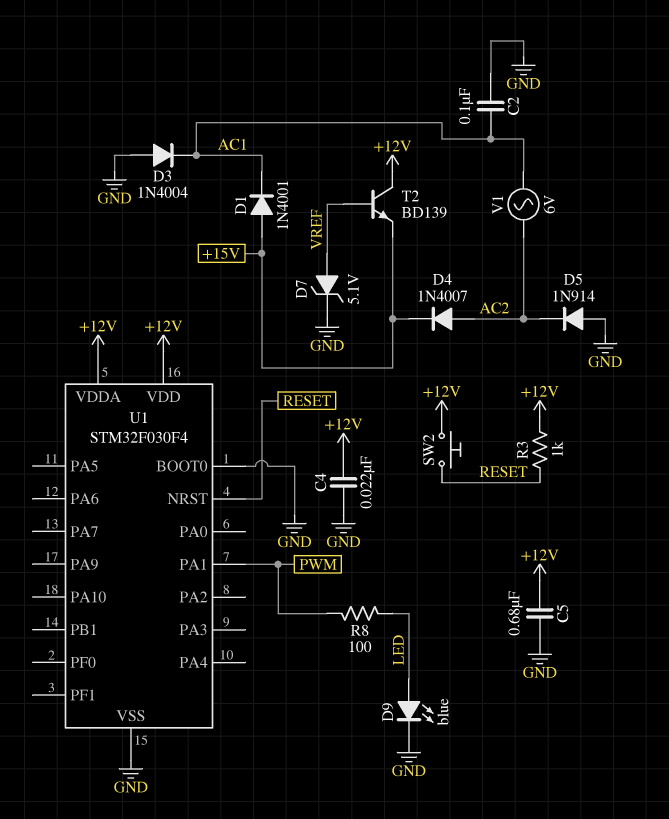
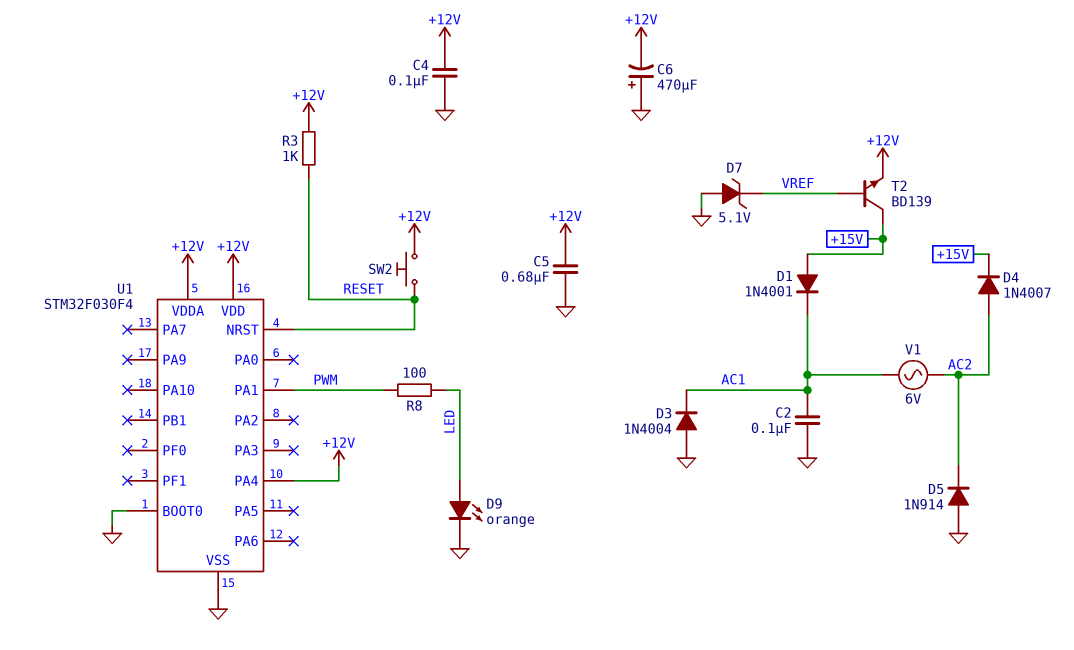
C4: 22nF (+12V, GND) -> 100nF (+12V, GND)
C6: none -> 470uF (plus GND, minus +12V)
D7: zener 5.1V (A VREF, K GND) -> zener 5.1V (A GND, K VREF)
D9: LED blue (A LED, K GND) -> LED orange (A LED, K GND)
T2: NPN BD139 (B VREF, C +12V, E +15V) -> NPN BD139 (B VREF, C +15V, E +12V)
U1 pin PA4: none -> +12V

